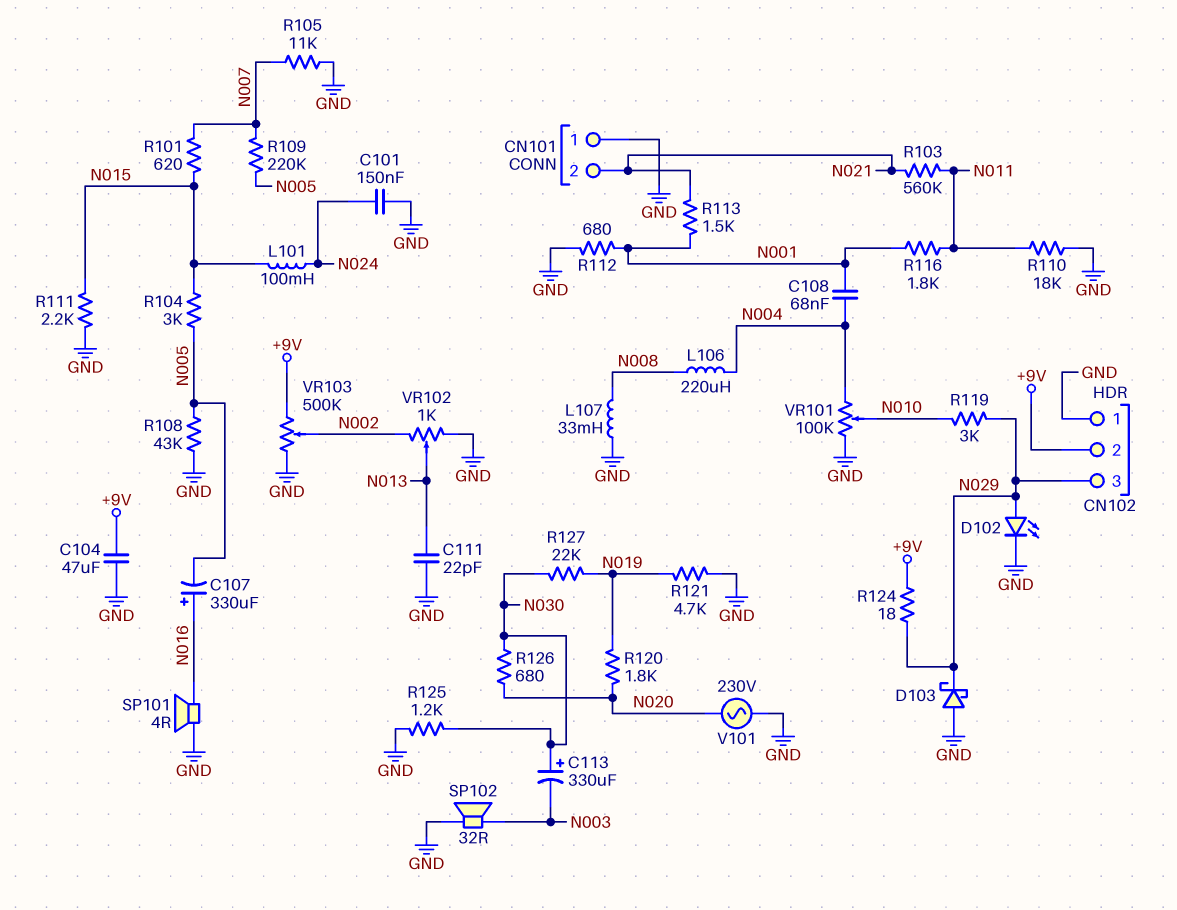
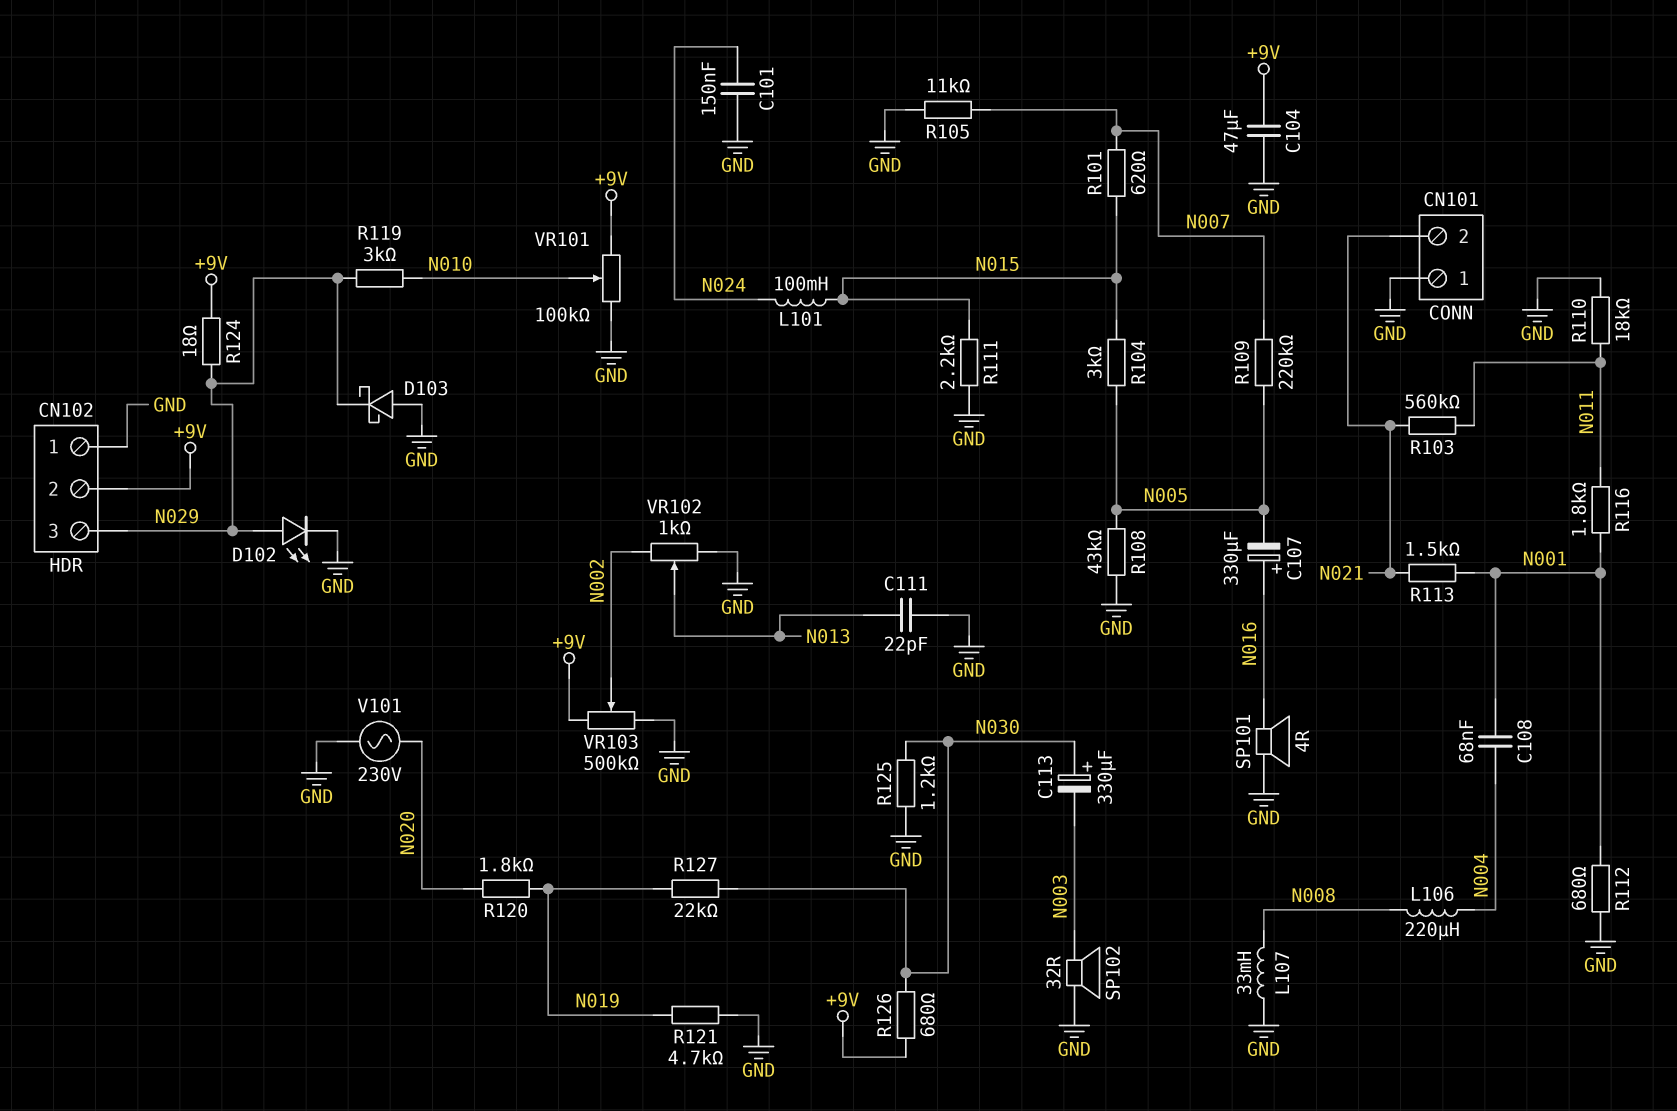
R126: 680 (N020, N030) -> 680 (+9V, N030)
VR101: 100k (GND, N004, wiper N010) -> 100k (+9V, GND, wiper N010)

